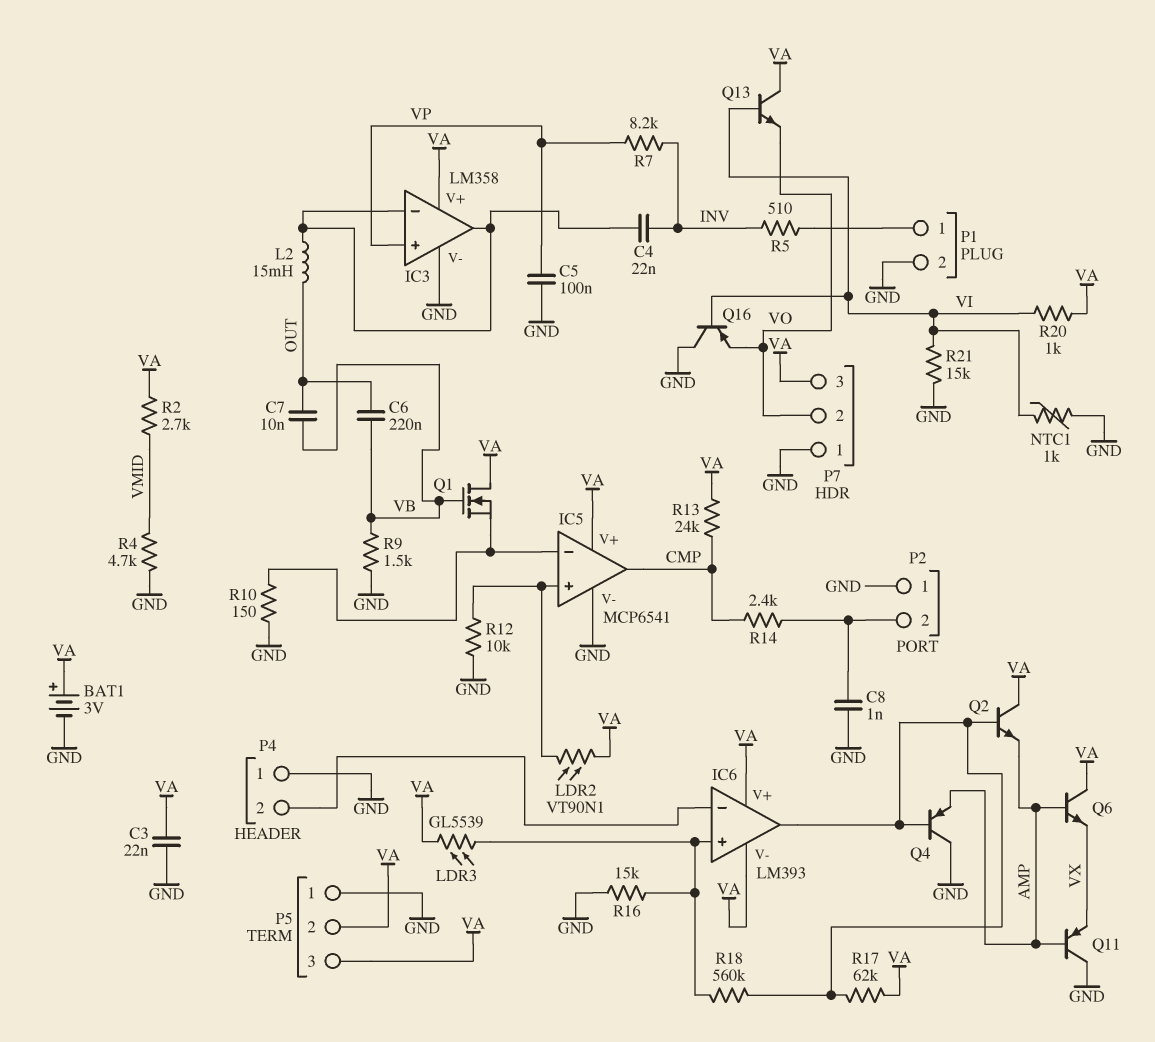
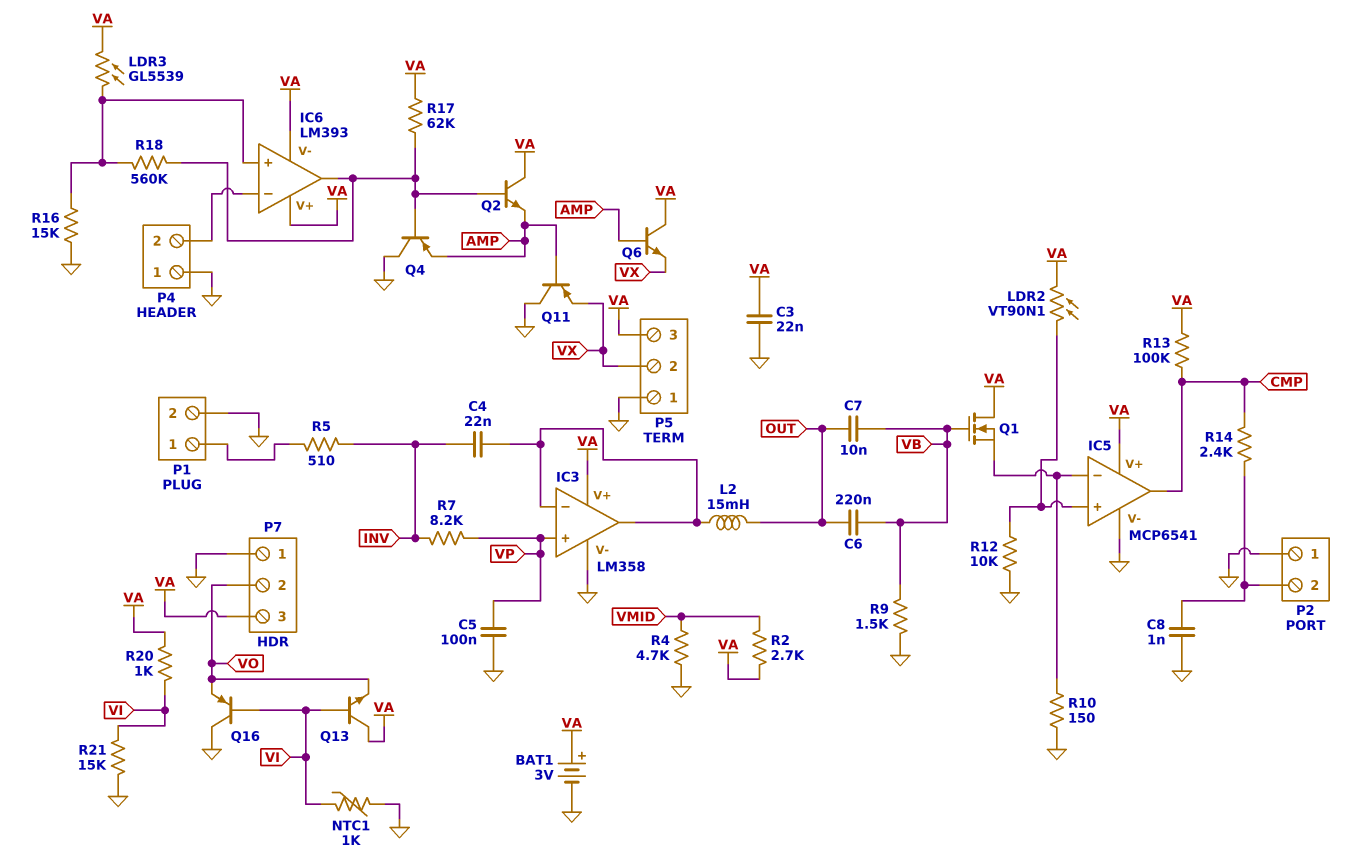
P5 pin 2: VA -> VX
R13: 24k (CMP, VA) -> 100k (CMP, VA)

